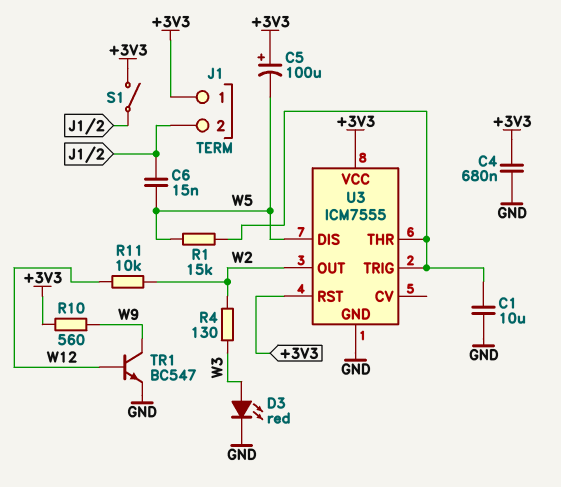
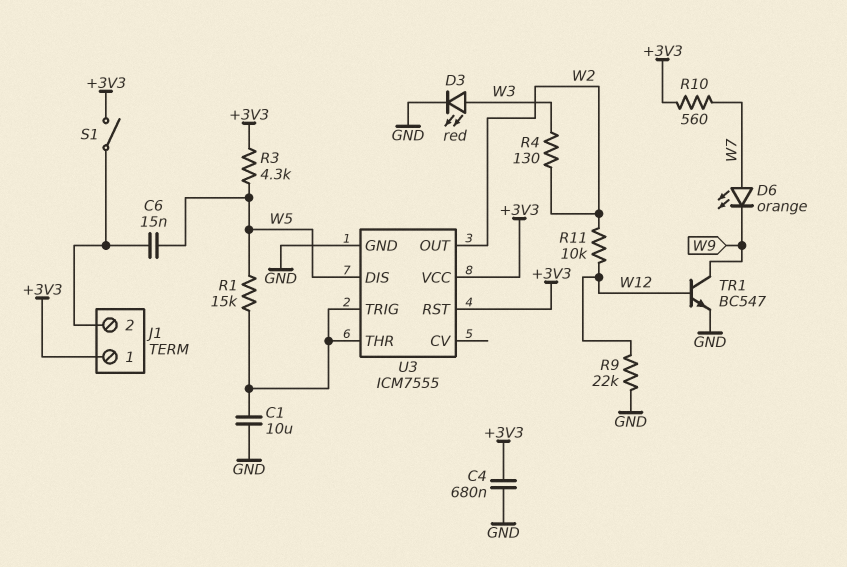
C5: 100uF (plus +3V3, minus W5) -> none
D6: none -> LED orange (A W7, K W9)
R3: none -> 4.3k (+3V3, W5)
R9: none -> 22k (GND, W12)
R10: 560 (+3V3, W9) -> 560 (+3V3, W7)

